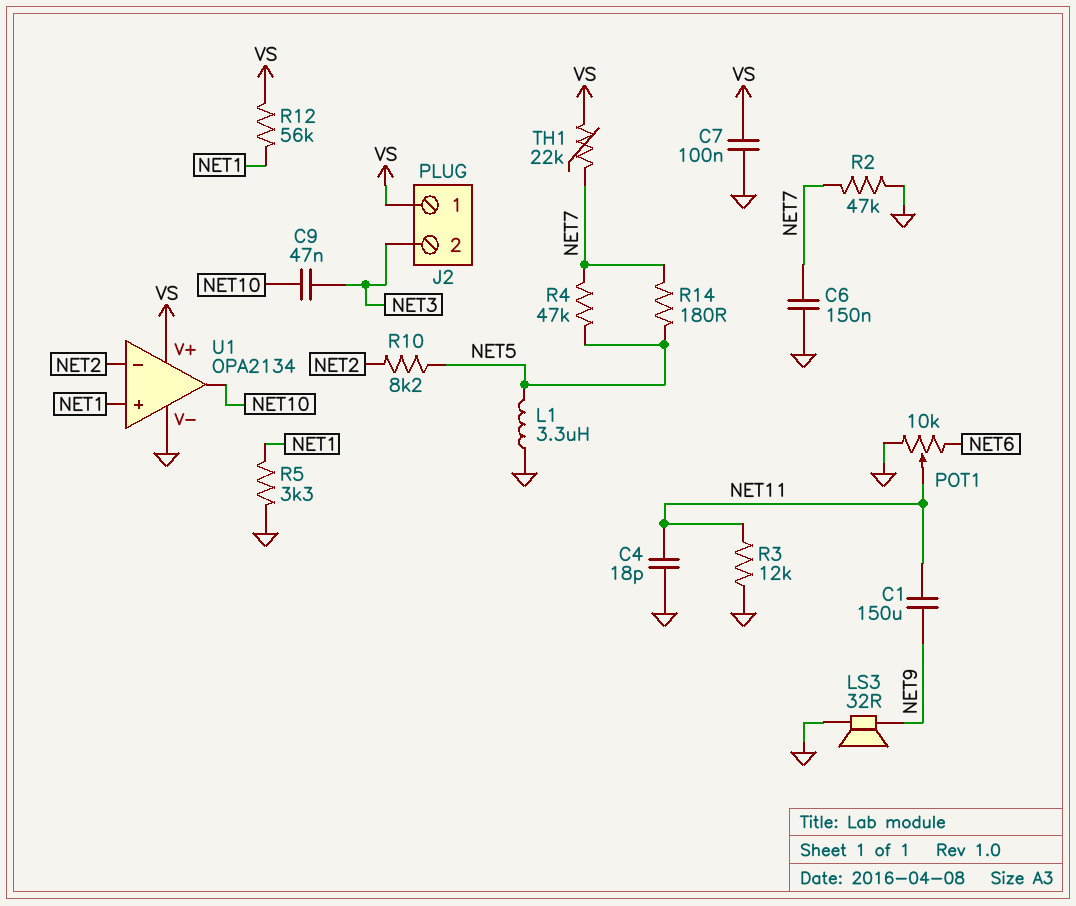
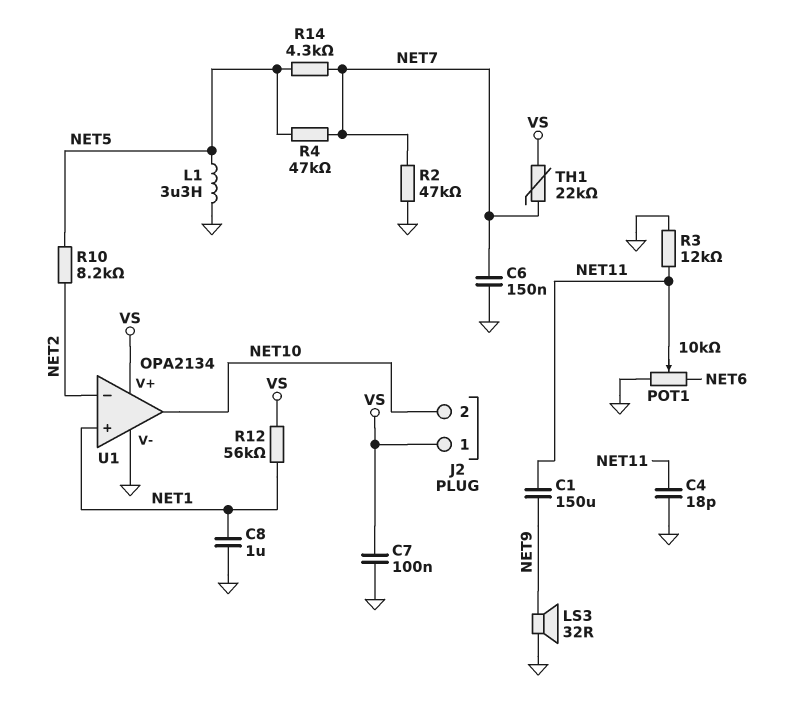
C8: none -> 1uF (GND, NET1)
C9: 47nF (NET3, NET10) -> none
J2 pin 2: NET3 -> NET10
R5: 3.3k (GND, NET1) -> none
R14: 180 (NET5, NET7) -> 4.3k (NET5, NET7)

